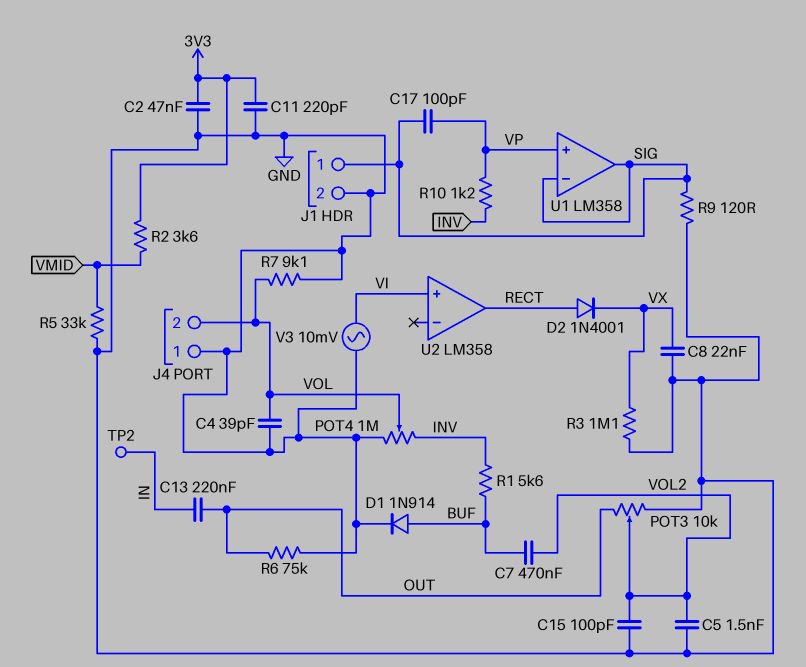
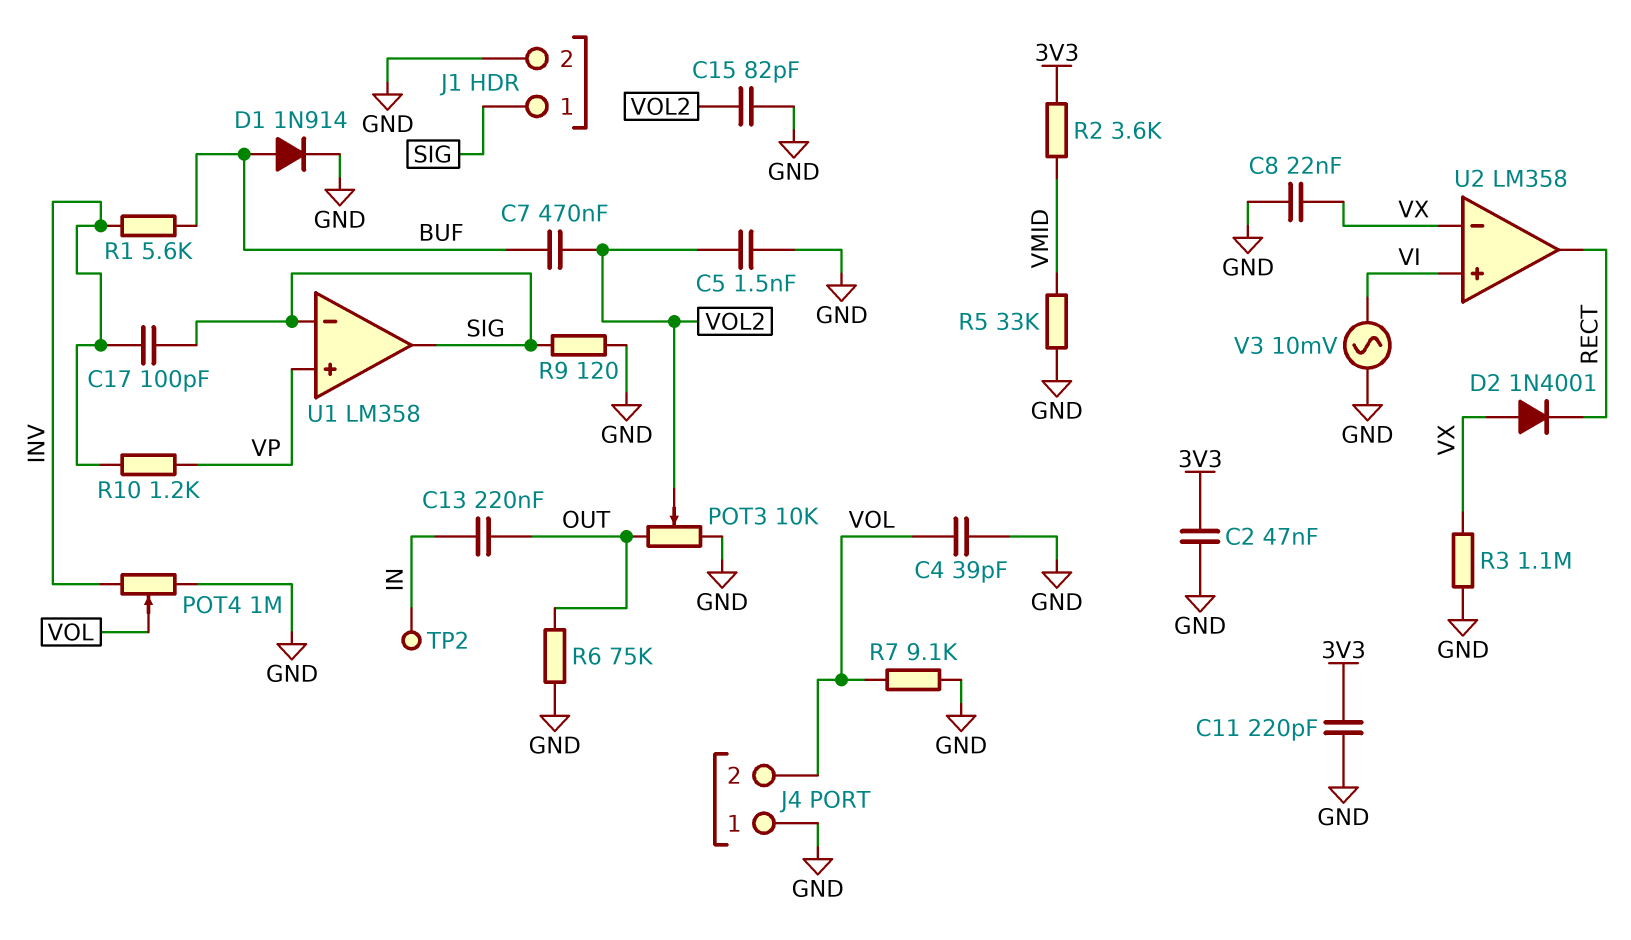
C15: 100pF (GND, VOL2) -> 82pF (GND, VOL2)
C17: 100pF (SIG, VP) -> 100pF (INV, SIG)
D2: diode 1N4001 (A RECT, K VX) -> diode 1N4001 (A VX, K RECT)
U2 pin in-: none -> VX

